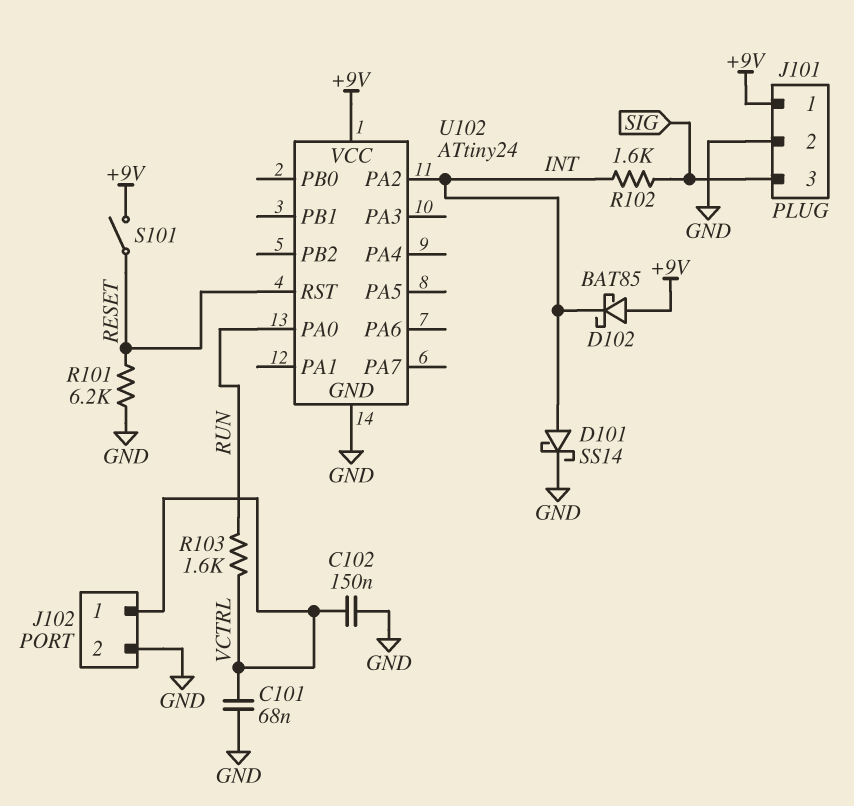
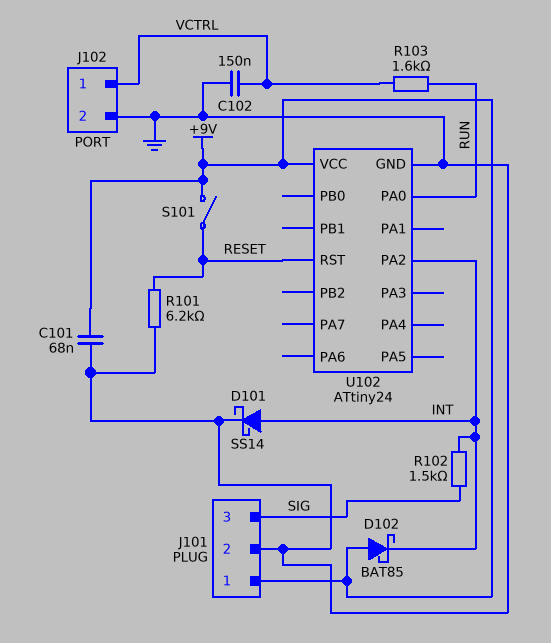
C101: 68nF (GND, VCTRL) -> 68nF (+9V, GND)
R102: 1.6k (INT, SIG) -> 1.5k (INT, SIG)

